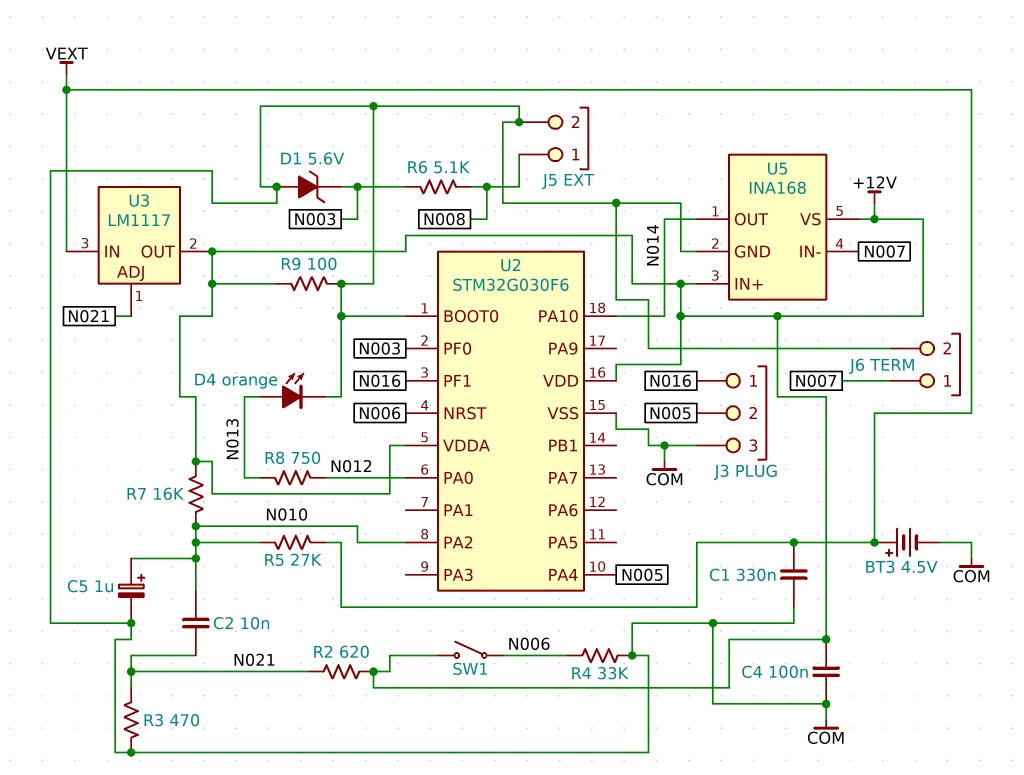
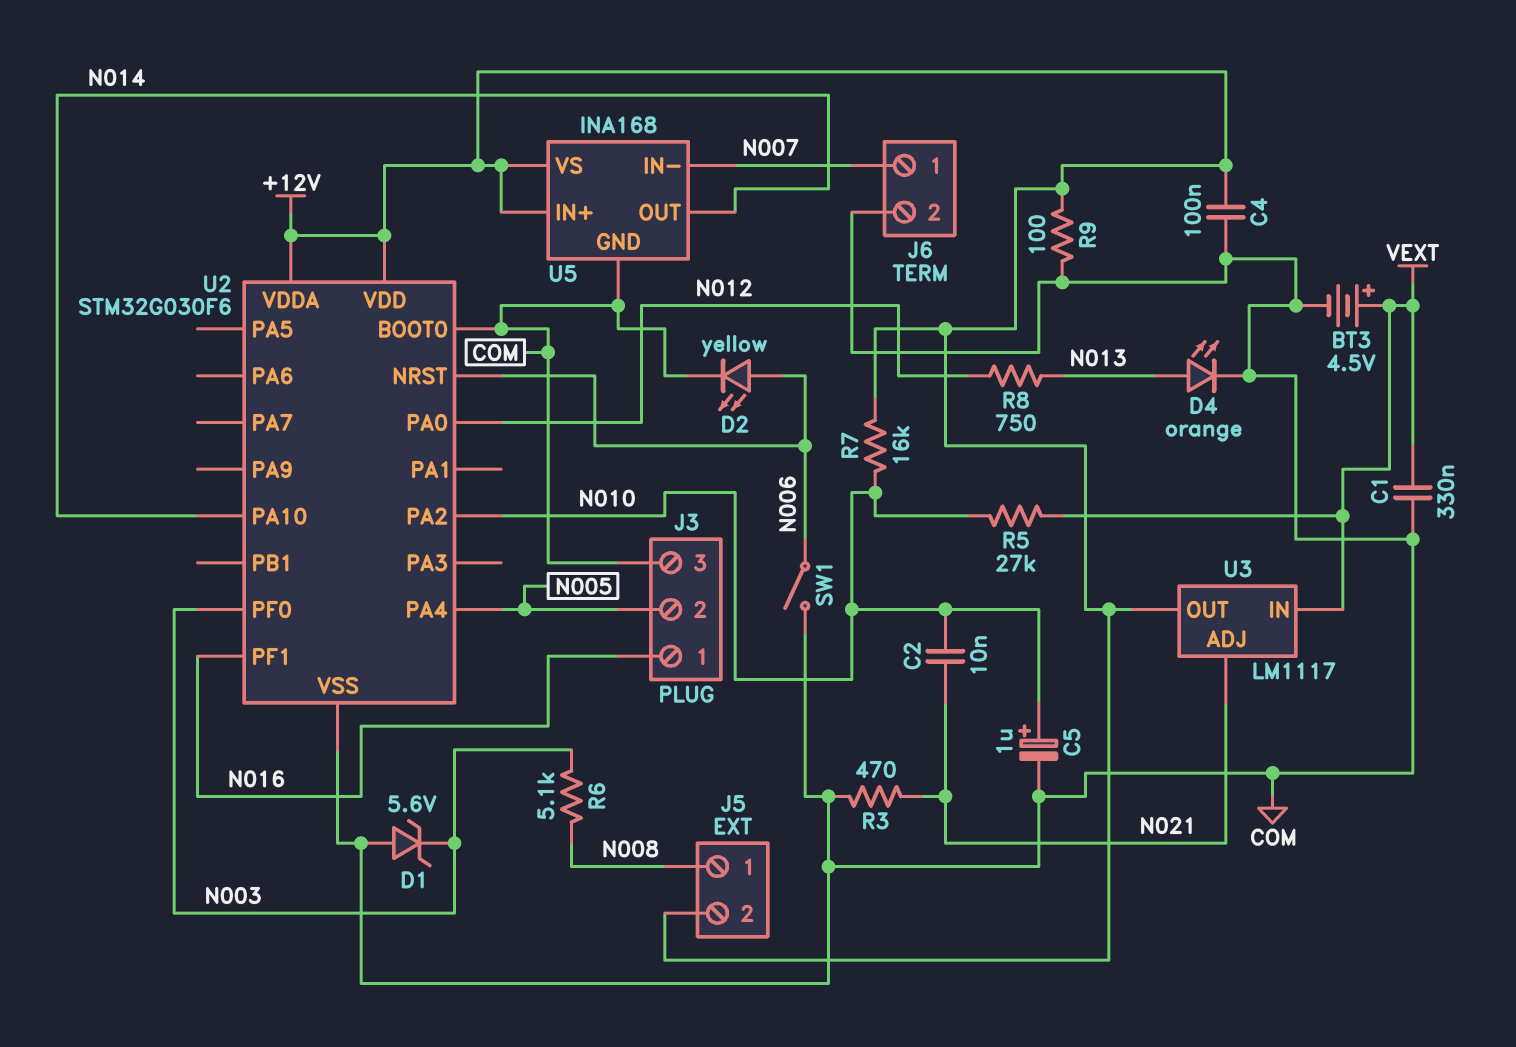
D2: none -> LED yellow (A N006, K COM)
J5 pin 2: COM -> +12V
R2: 620 (+12V, N021) -> none
R4: 33k (COM, N006) -> none
SW1: switch (+12V, N006) -> switch (COM, N006)

